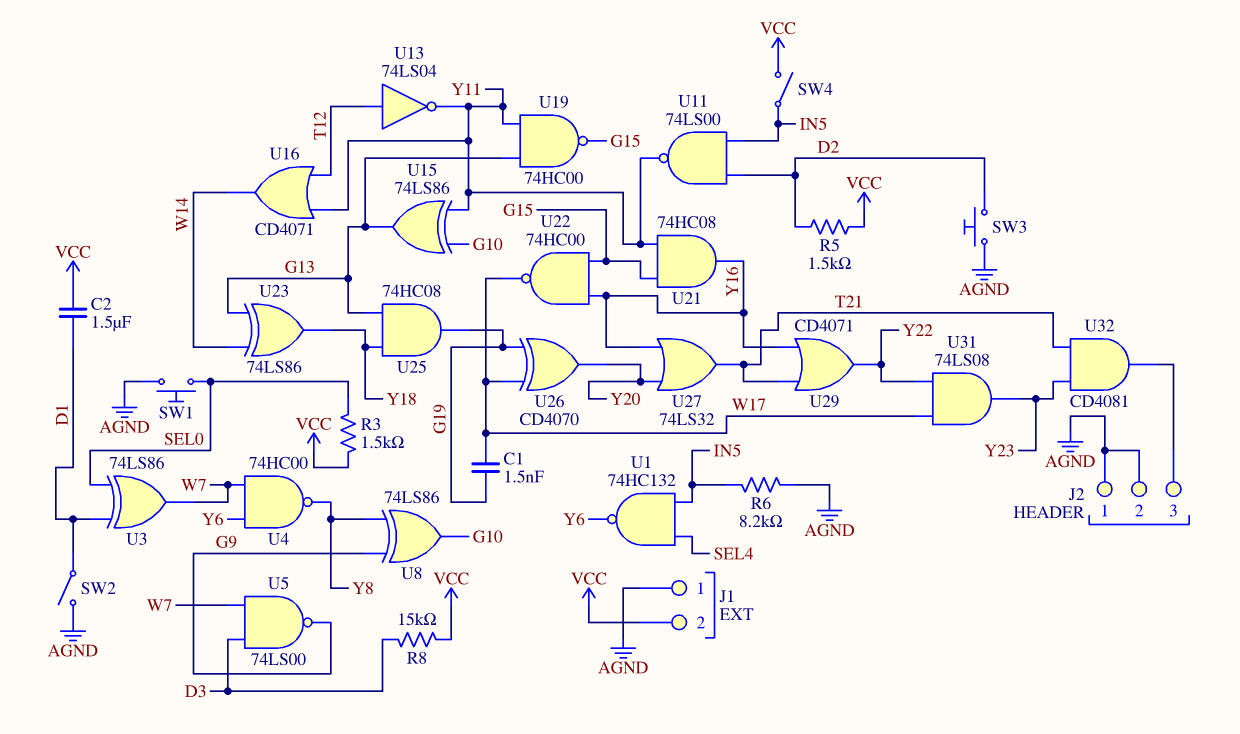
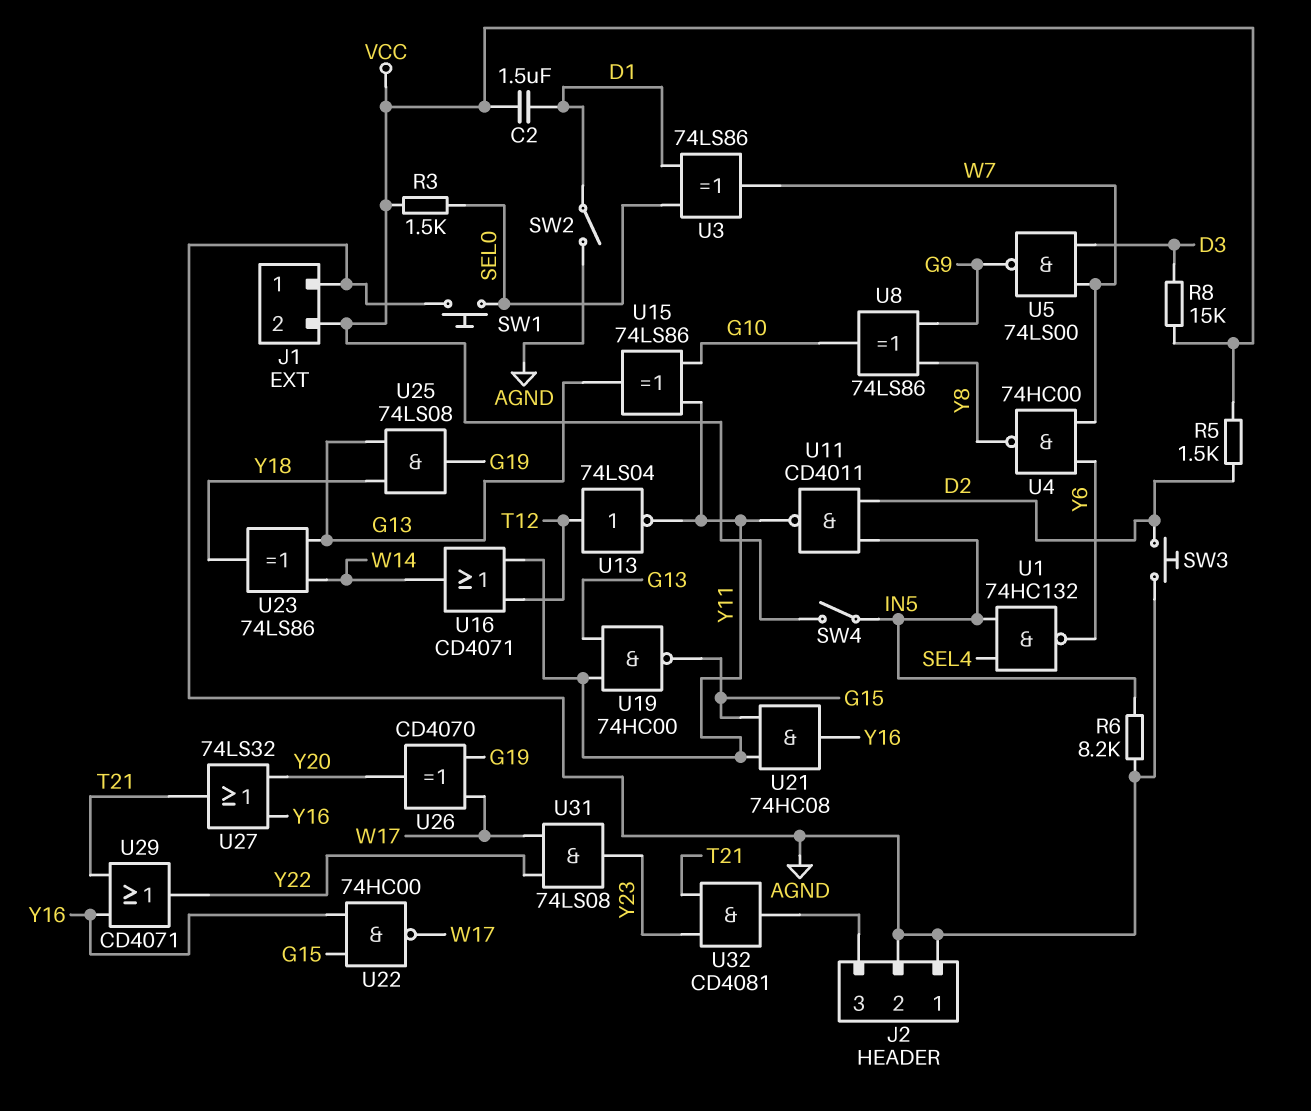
C1: 1.5nF (G19, W17) -> none
U11: NAND 74LS00 (in D2, in IN5, out Y11) -> NAND CD4011 (in D2, in IN5, out Y11)
U25: AND 74HC08 (in G13, in Y18, out G19) -> AND 74LS08 (in G13, in Y18, out G19)

